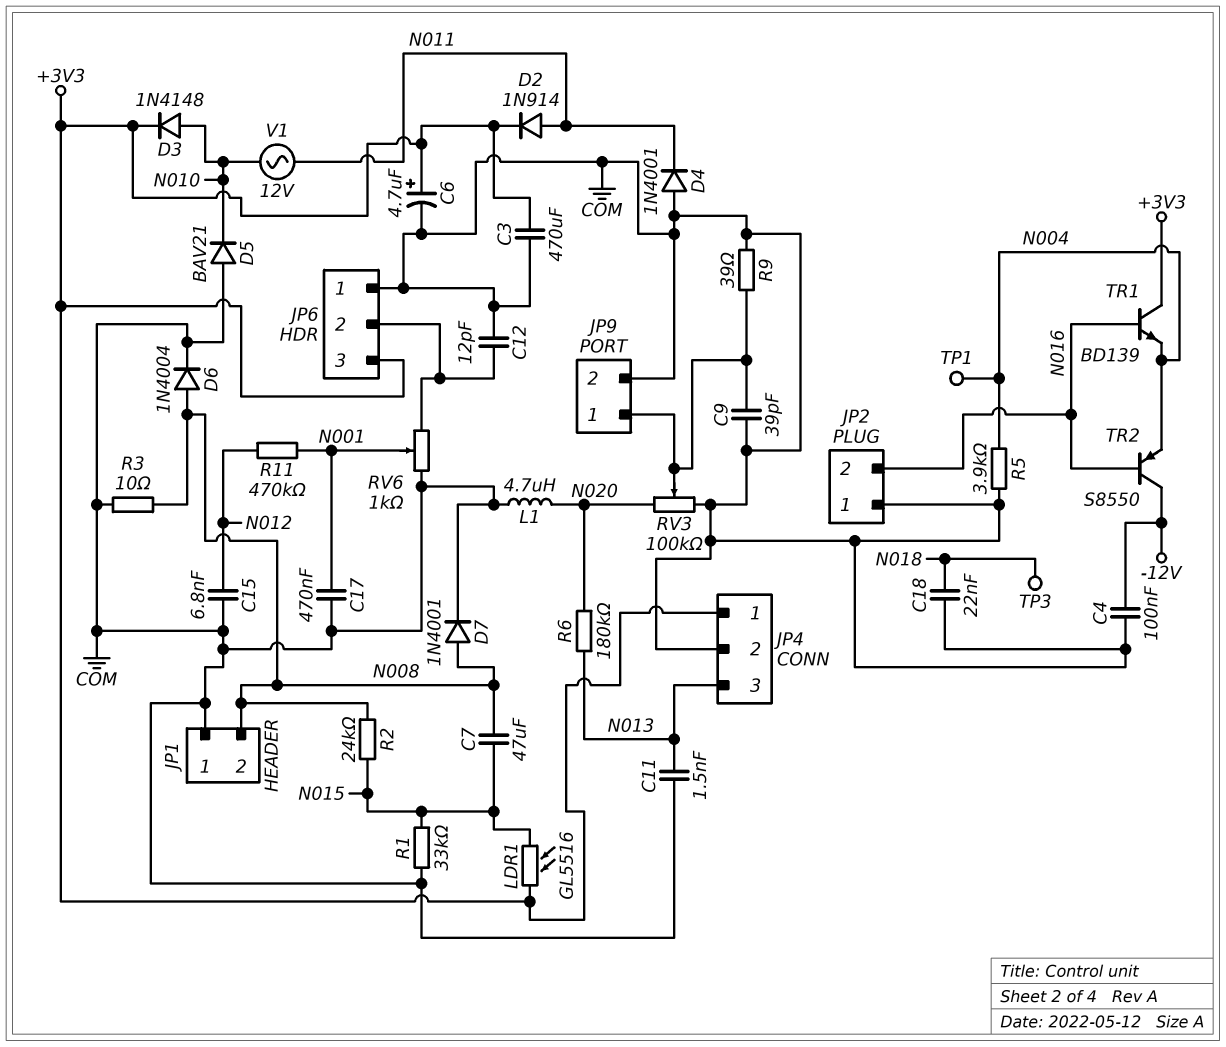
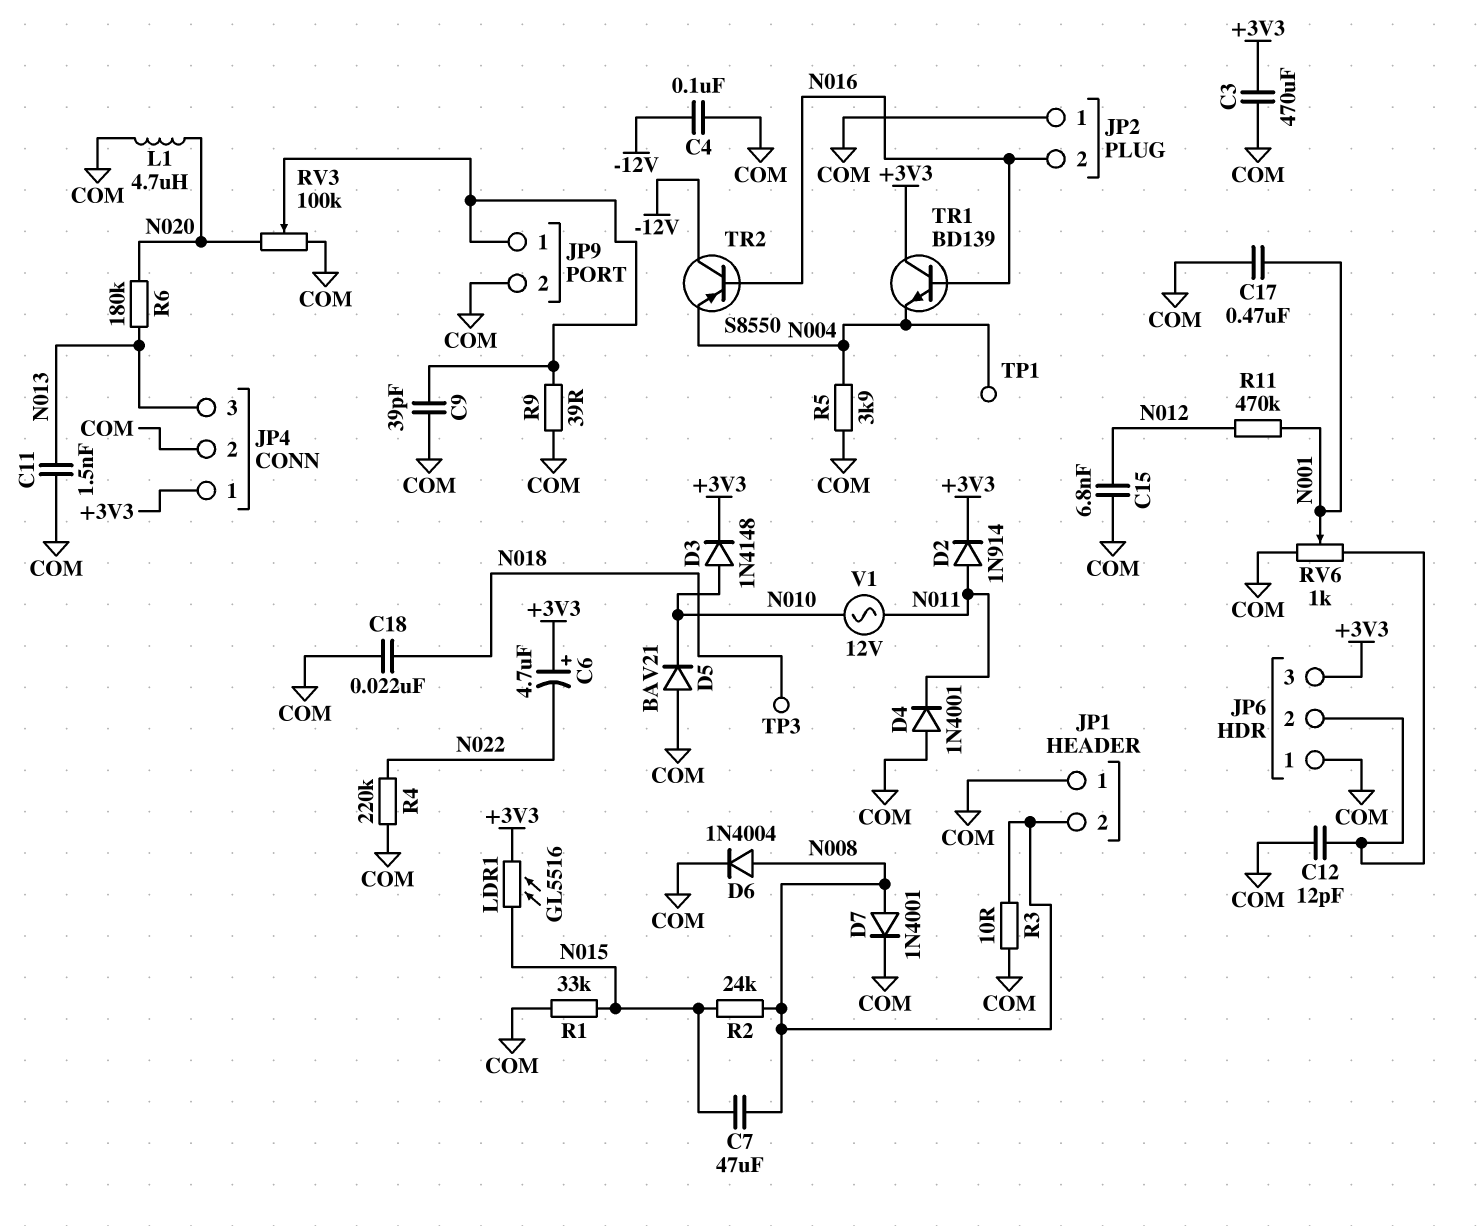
C6: 4.7uF (plus +3V3, minus COM) -> 4.7uF (plus +3V3, minus N022)
R4: none -> 220k (COM, N022)

